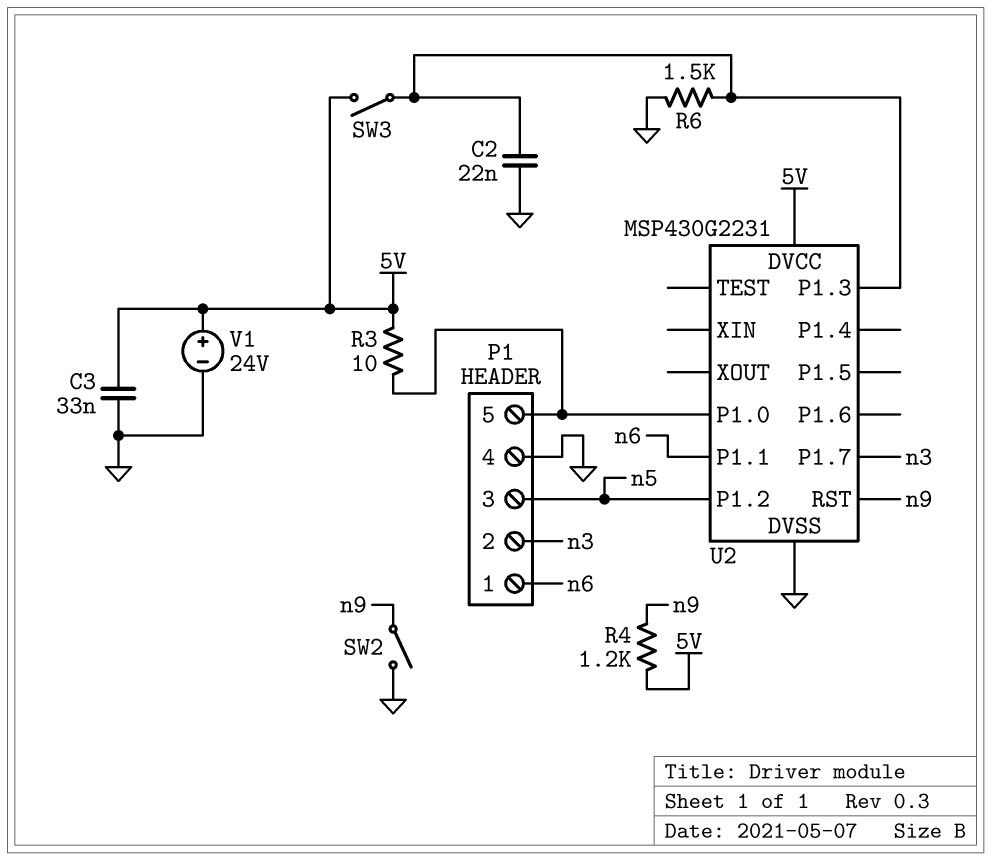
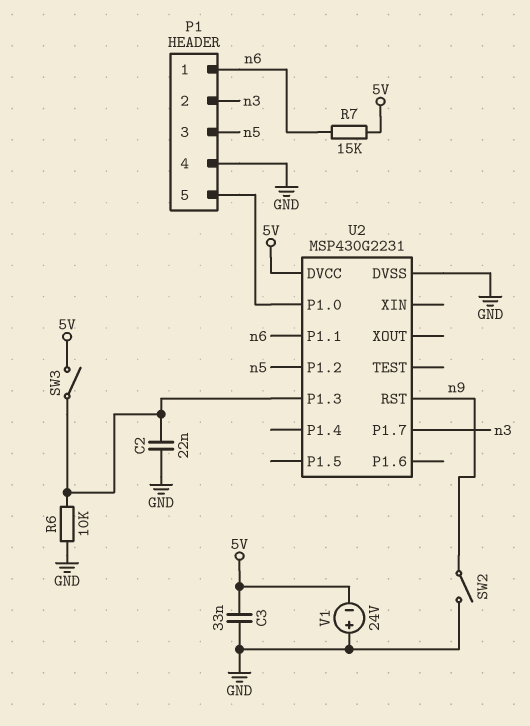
R3: 10 (5V, P1/5) -> none
R4: 1.2k (5V, n9) -> none
R6: 1.5k (GND, U2/P1.3) -> 10k (GND, U2/P1.3)
R7: none -> 15k (5V, n6)
V1: 24V (plus 5V, minus GND) -> 24V (plus GND, minus 5V)

